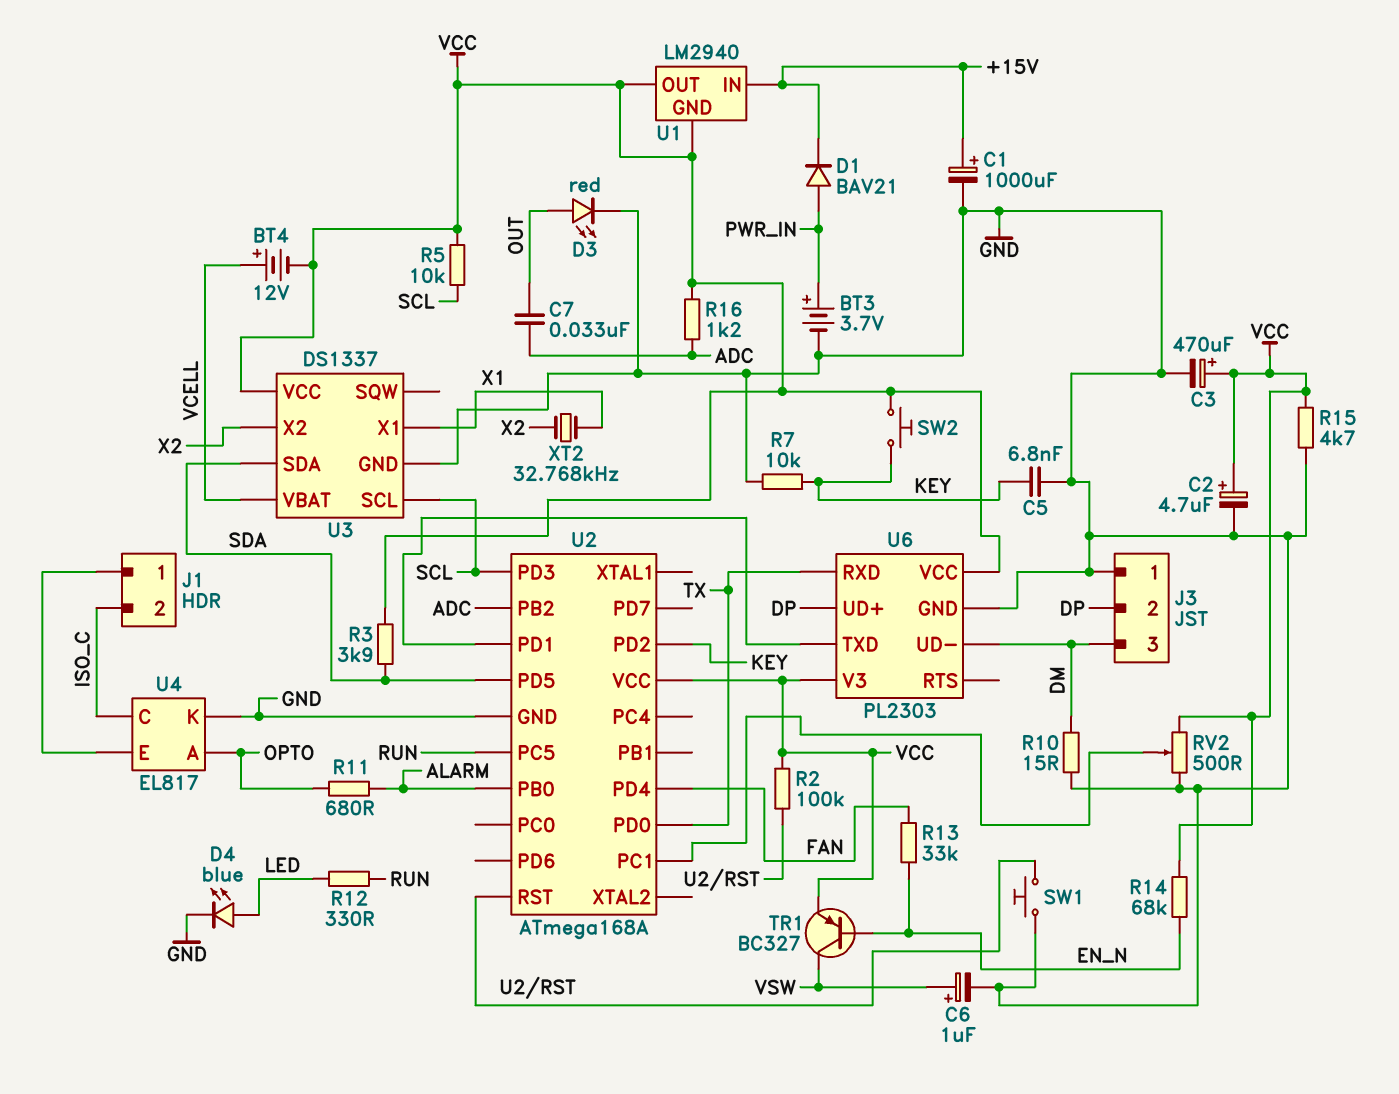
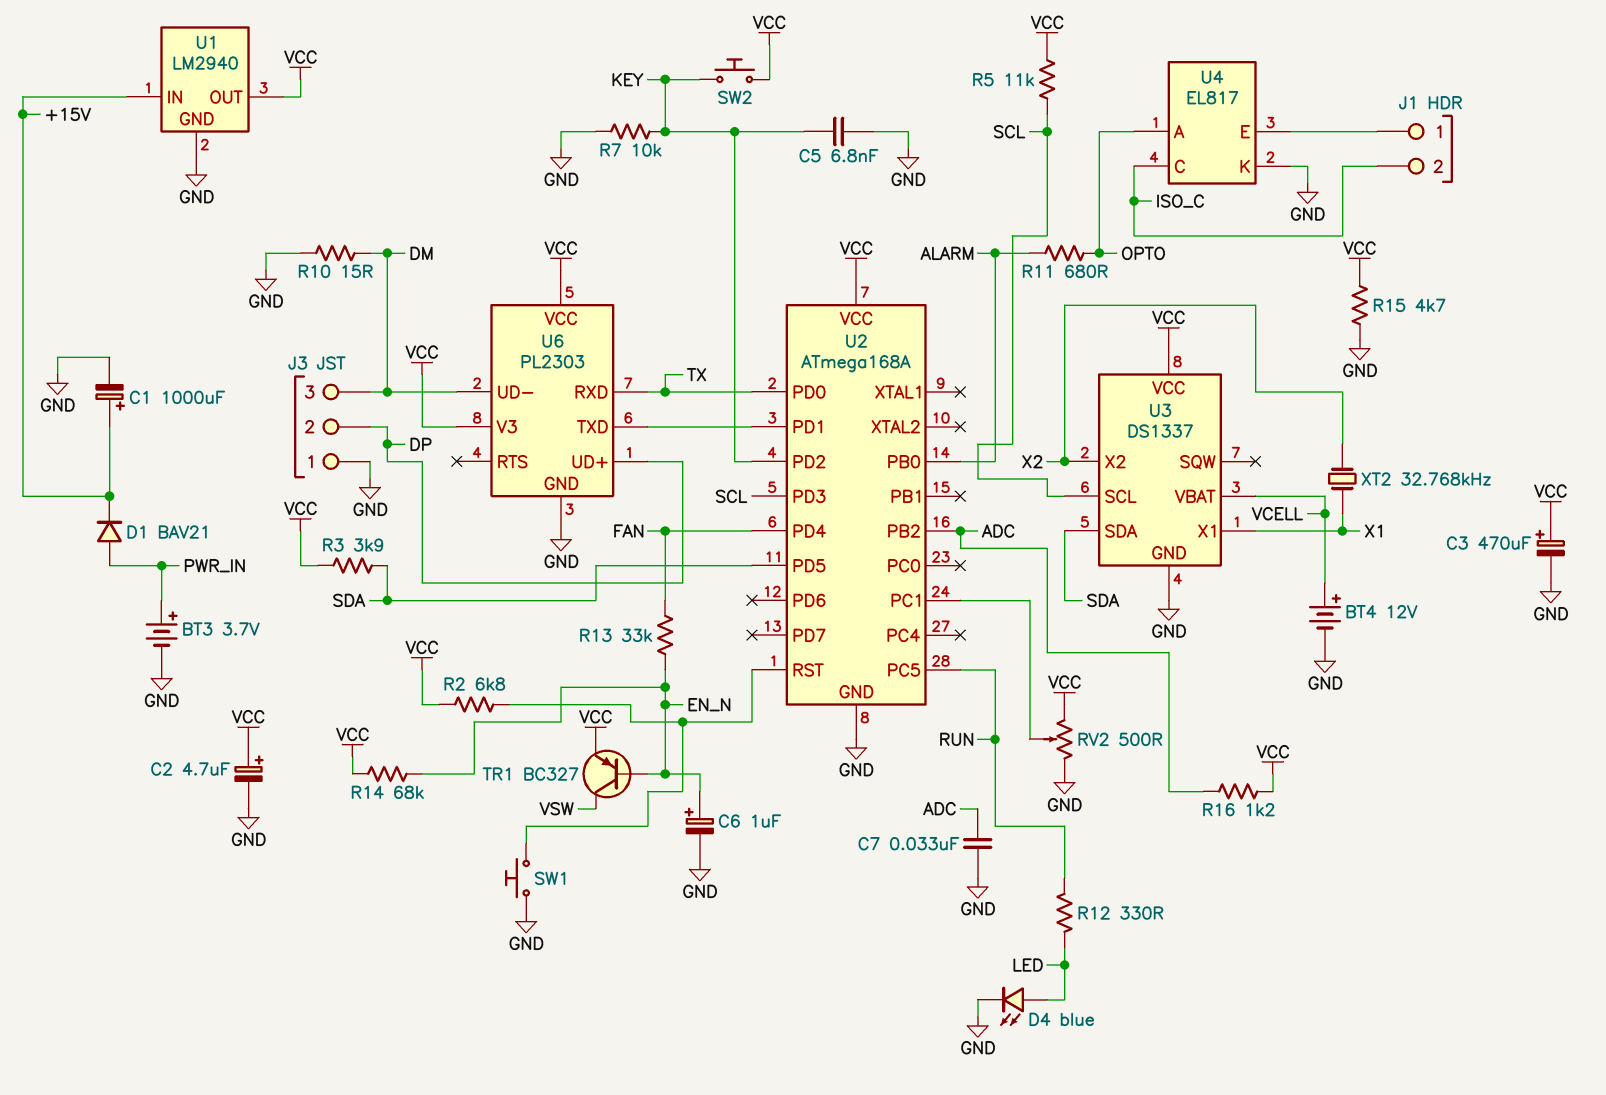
BT4: 12V (plus VCELL, minus VCC) -> 12V (plus VCELL, minus GND)
C6: 1uF (plus VSW, minus GND) -> 1uF (plus EN_N, minus GND)
C7: 33nF (ADC, OUT) -> 33nF (ADC, GND)
D3: LED red (A OUT, K GND) -> none
R2: 100k (U2/RST, VCC) -> 6.8k (U2/RST, VCC)
R5: 10k (SCL, VCC) -> 11k (SCL, VCC)
U1 pin GND: VCC -> GND

